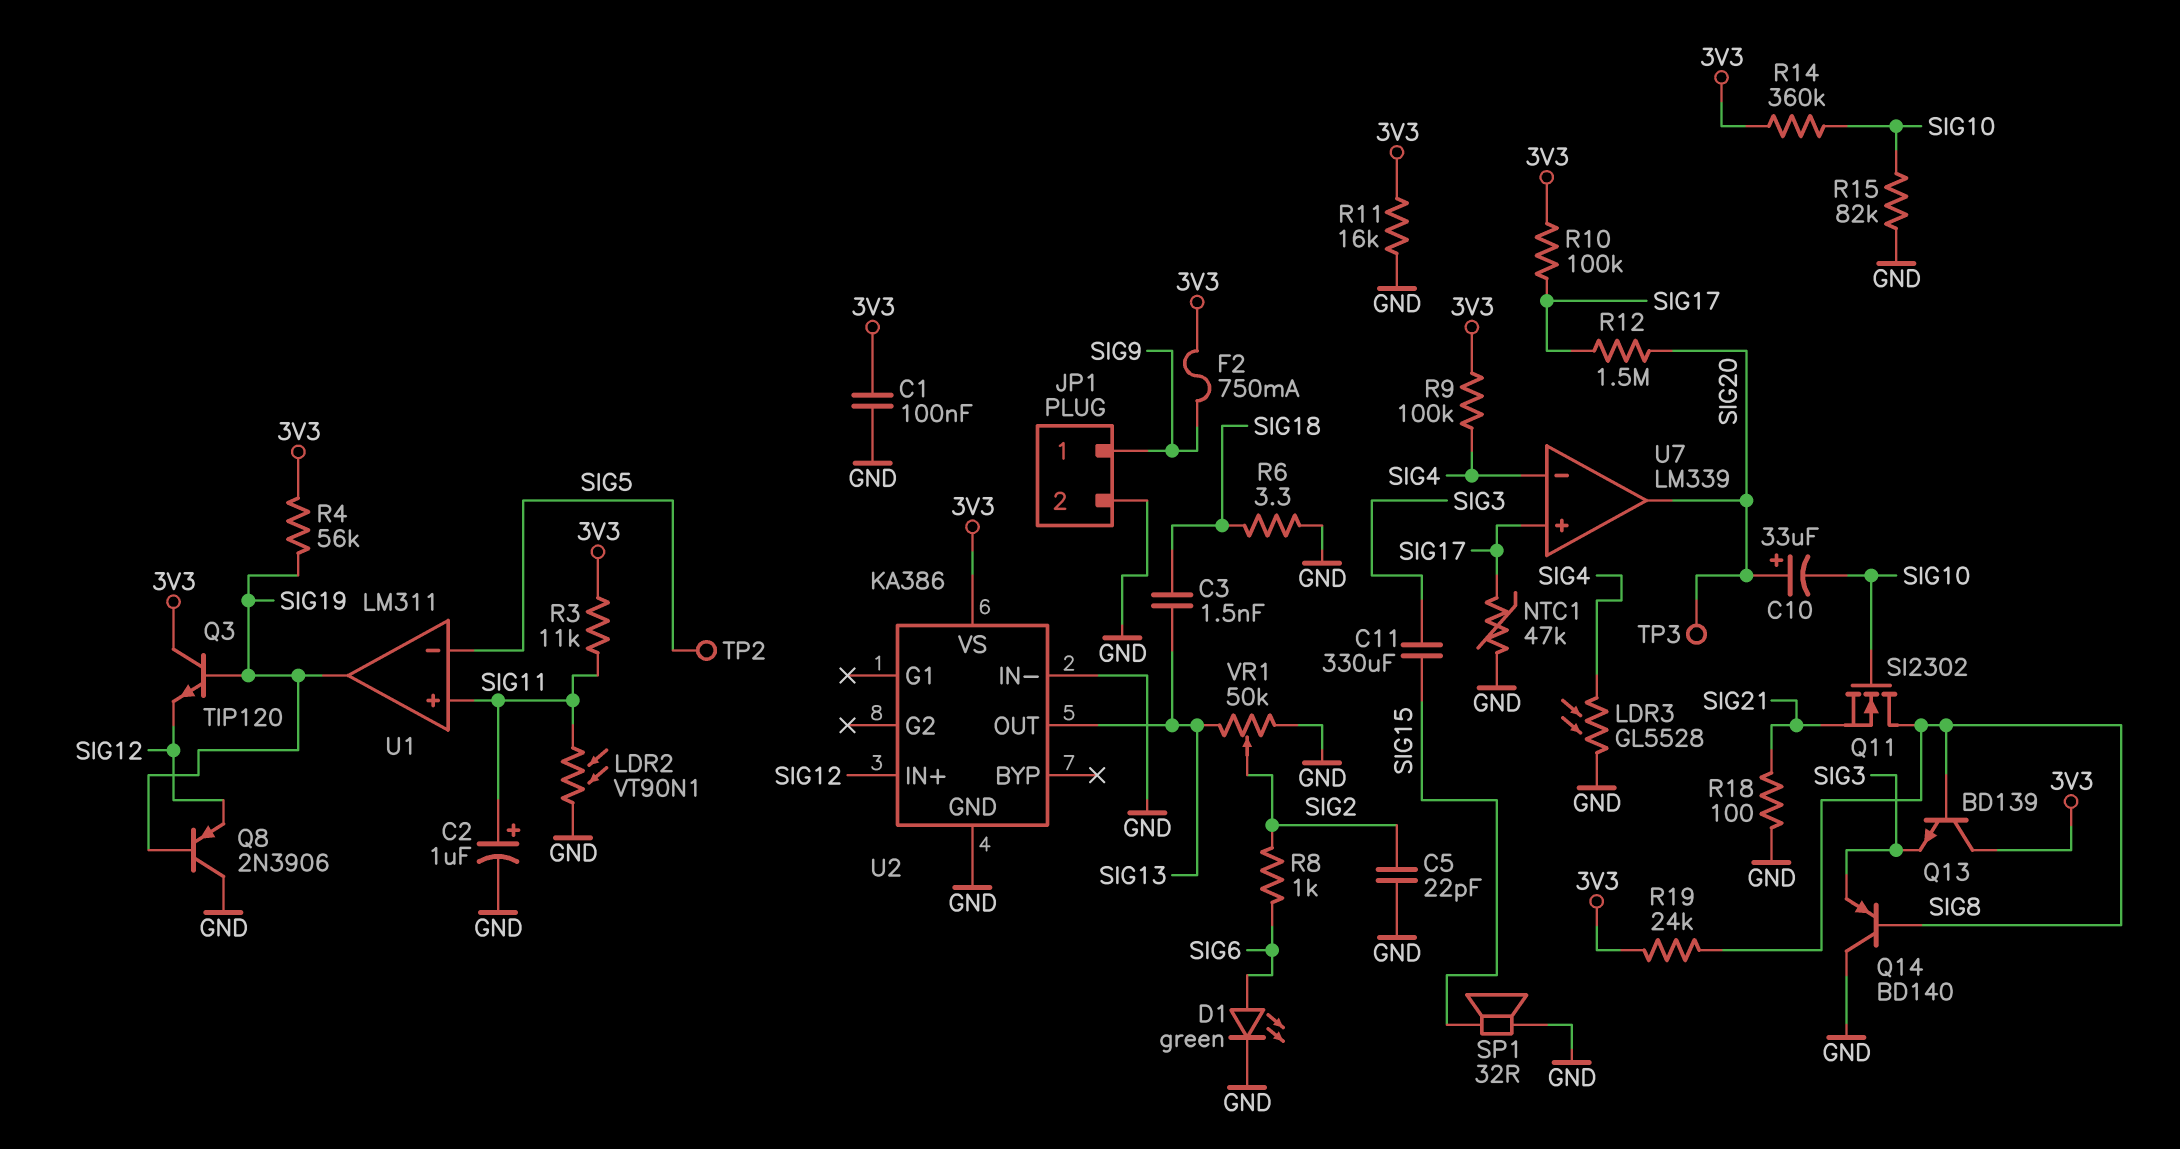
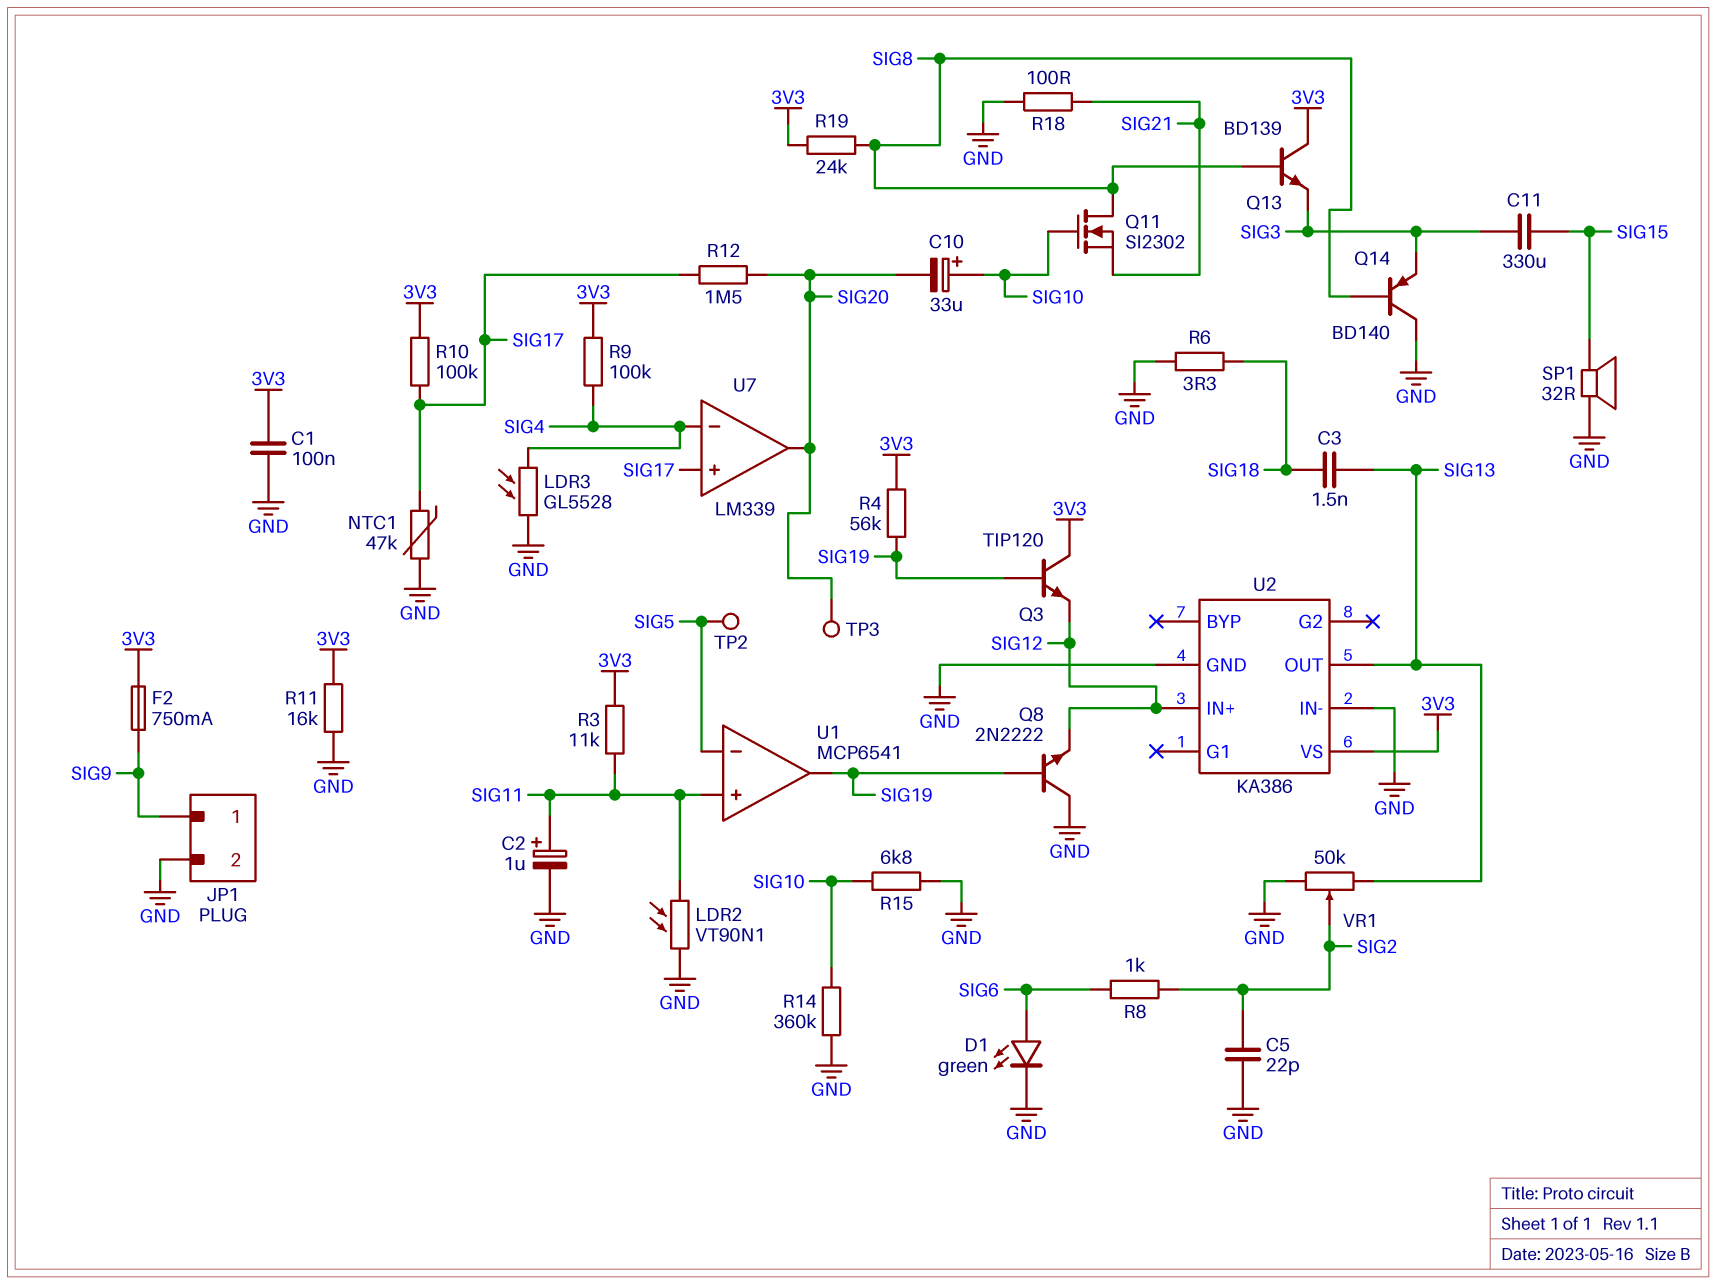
C10: 33uF (plus SIG20, minus SIG10) -> 33uF (plus SIG10, minus SIG20)
Q8: PNP 2N3906 (B SIG19, C GND, E SIG12) -> NPN 2N2222 (B SIG19, C GND, E SIG12)
R14: 360k (3V3, SIG10) -> 360k (GND, SIG10)
R15: 82k (GND, SIG10) -> 6.8k (GND, SIG10)
U1: LM311 -> MCP6541

